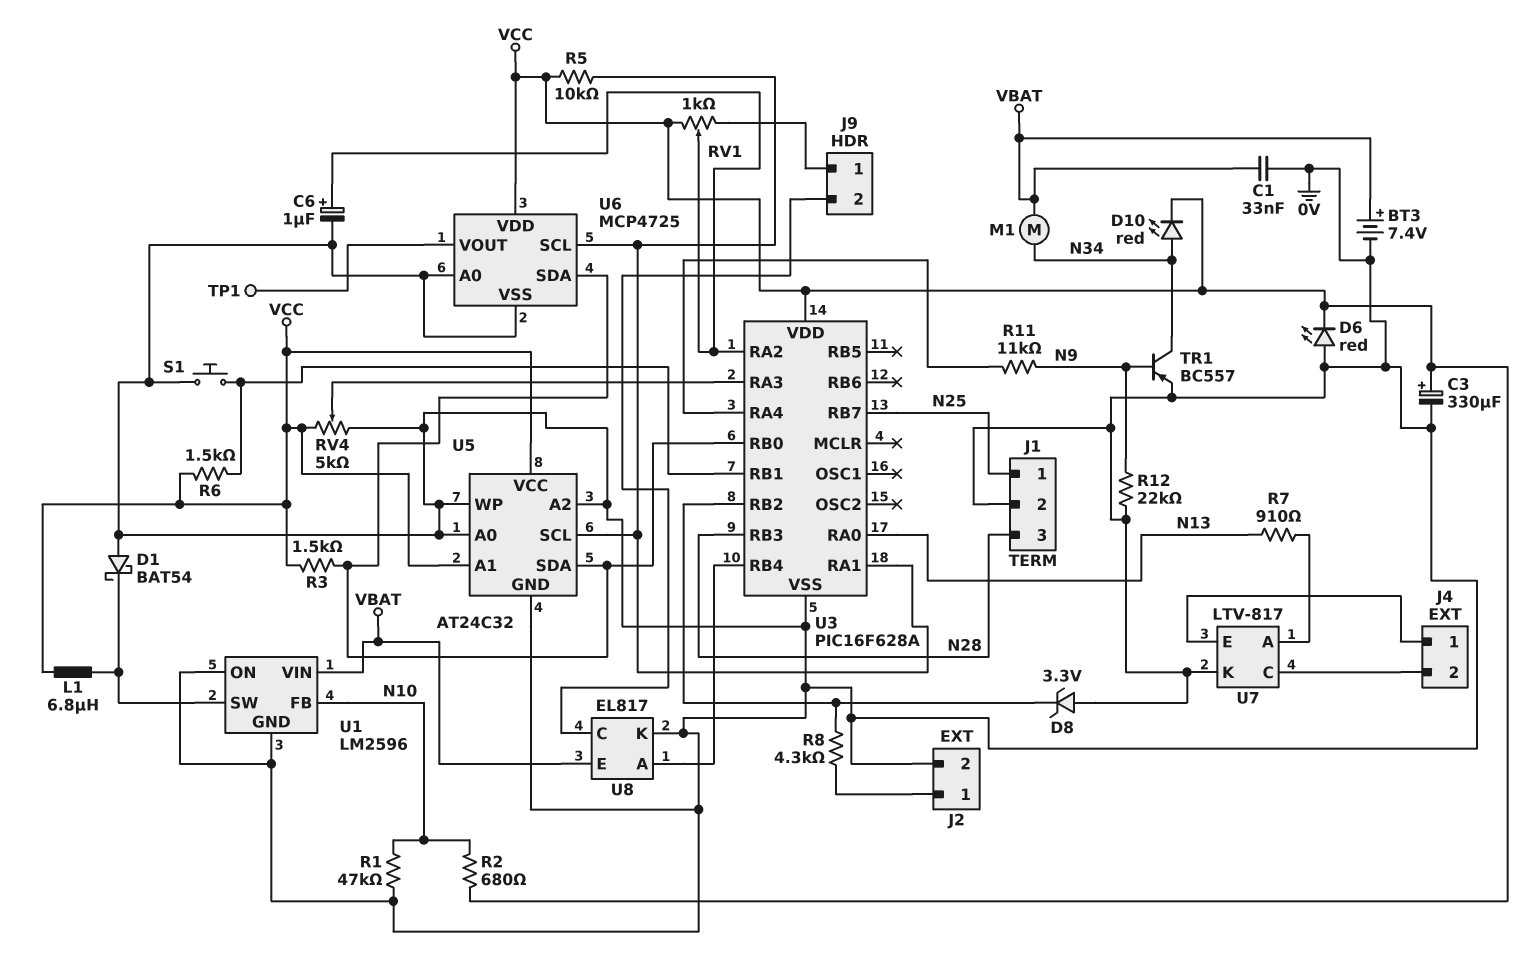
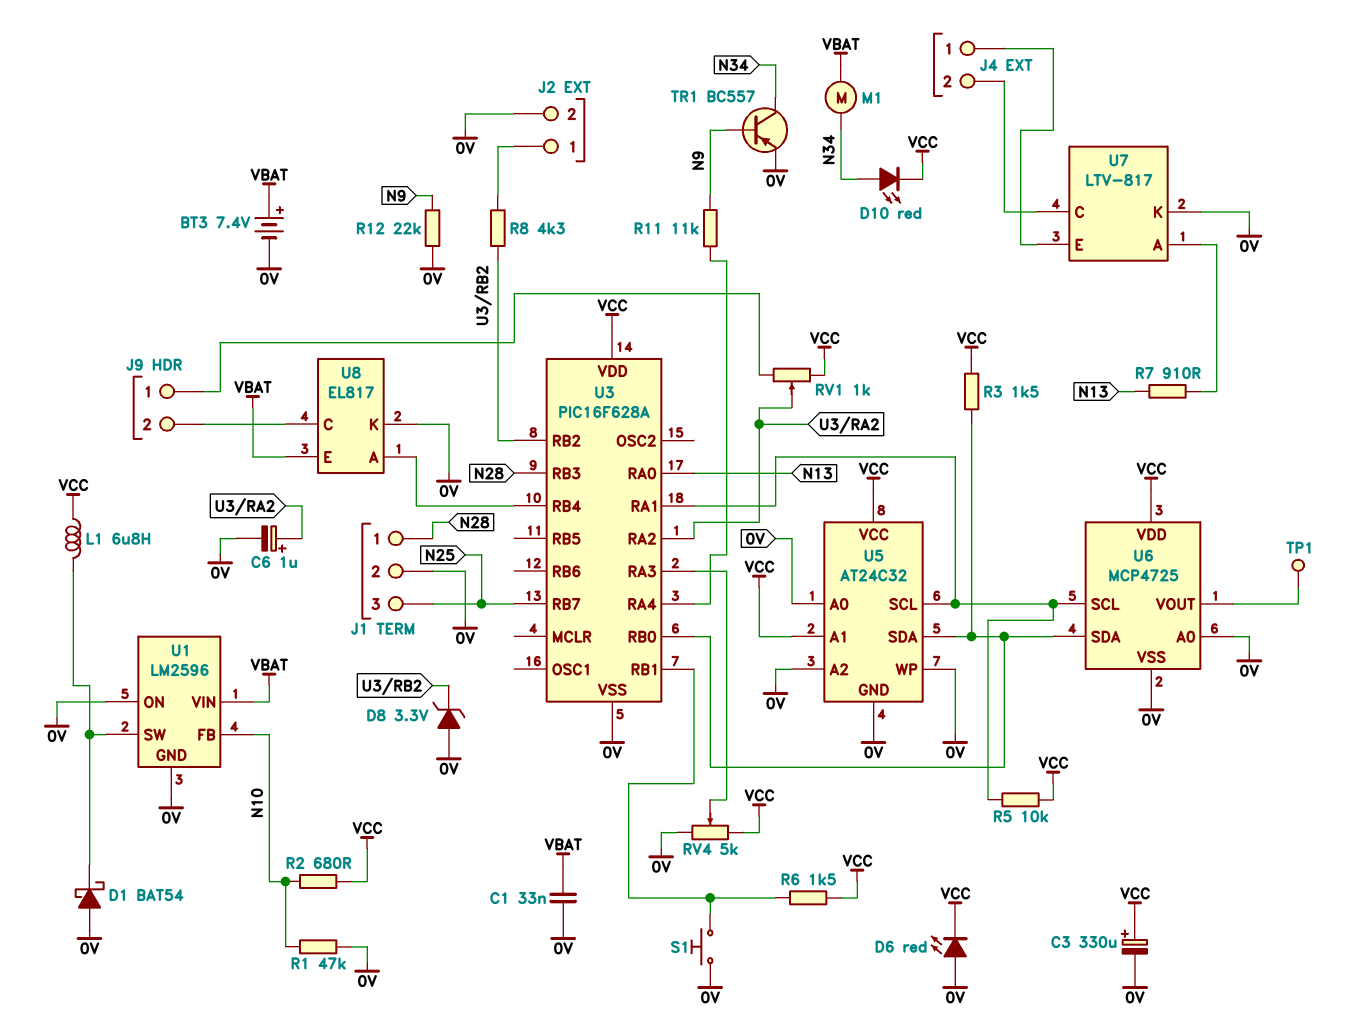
J1 pin 1: N25 -> N28
J1 pin 3: N28 -> N25

